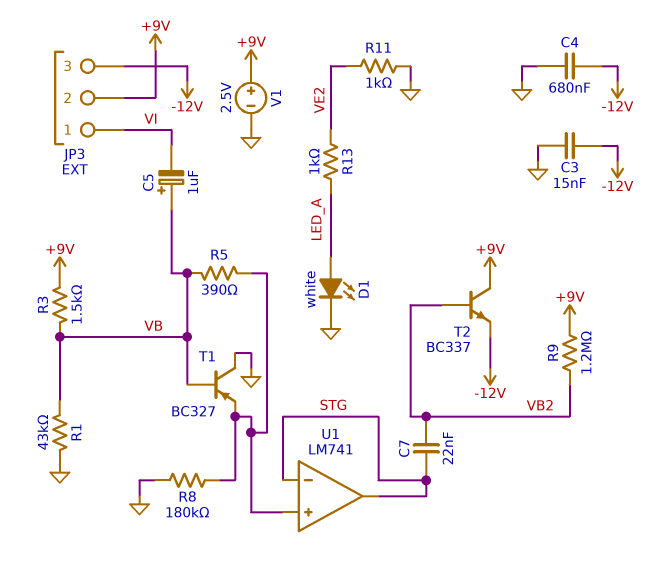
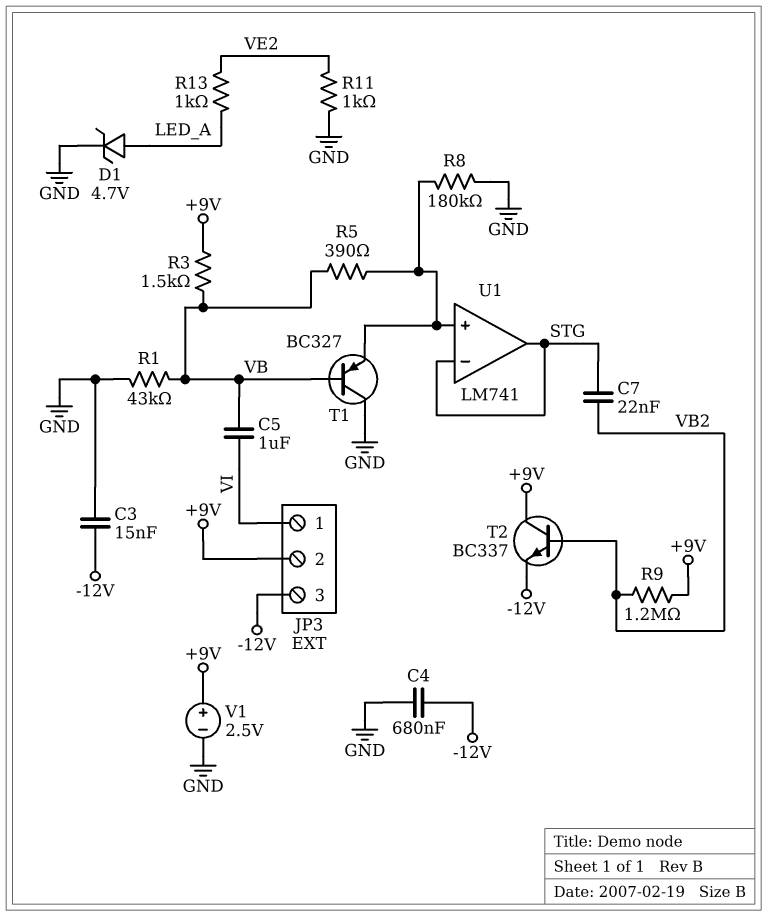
C5: 1uF (plus VB, minus VI) -> 1uF (VB, VI)
D1: LED white (A LED_A, K GND) -> zener 4.7V (A LED_A, K GND)

